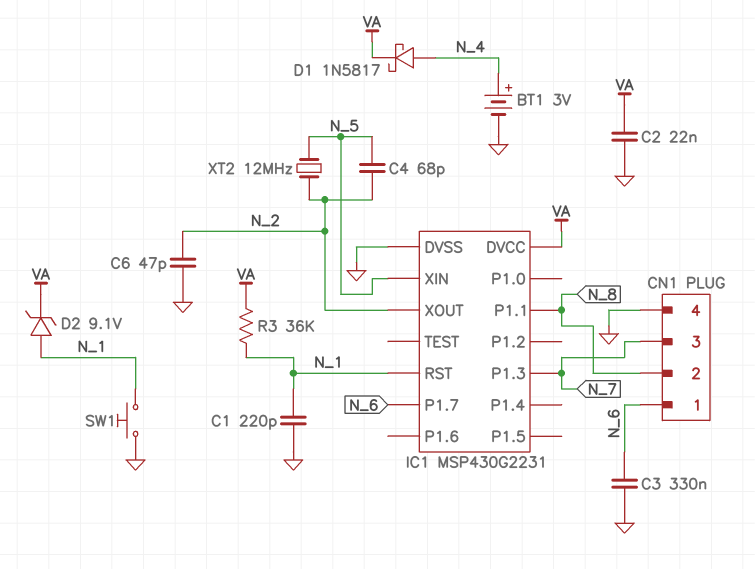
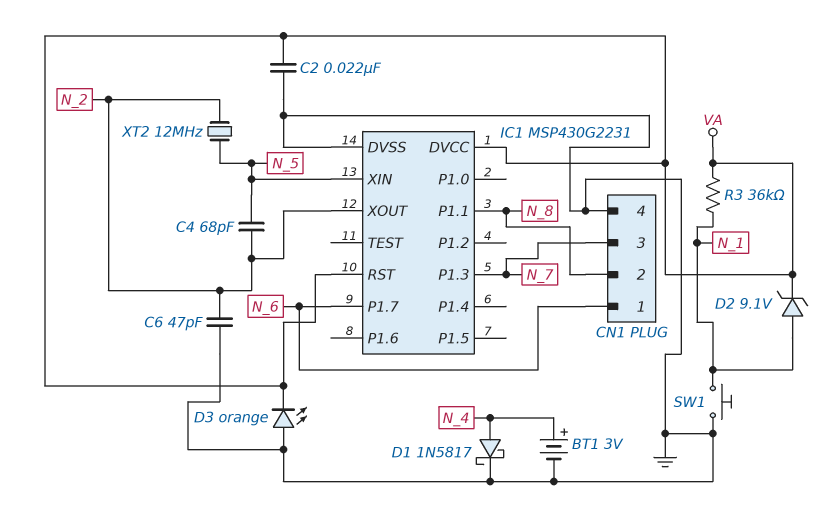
C1: 220pF (GND, N_1) -> none
C3: 330nF (GND, N_6) -> none
D1: schottky 1N5817 (A N_4, K VA) -> schottky 1N5817 (A N_4, K GND)
D3: none -> LED orange (A GND, K VA)
IC1 pin RST: N_1 -> VA

